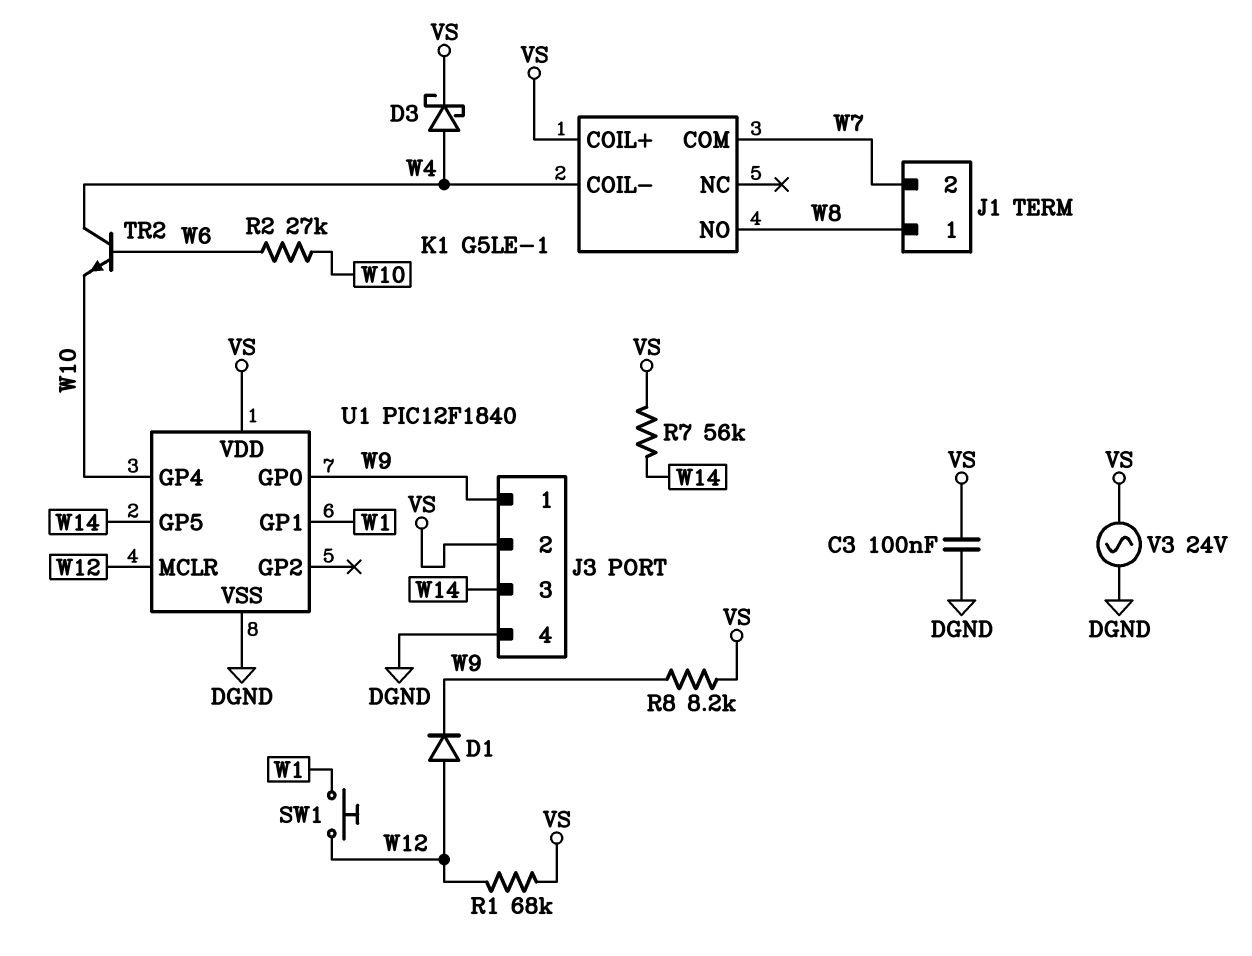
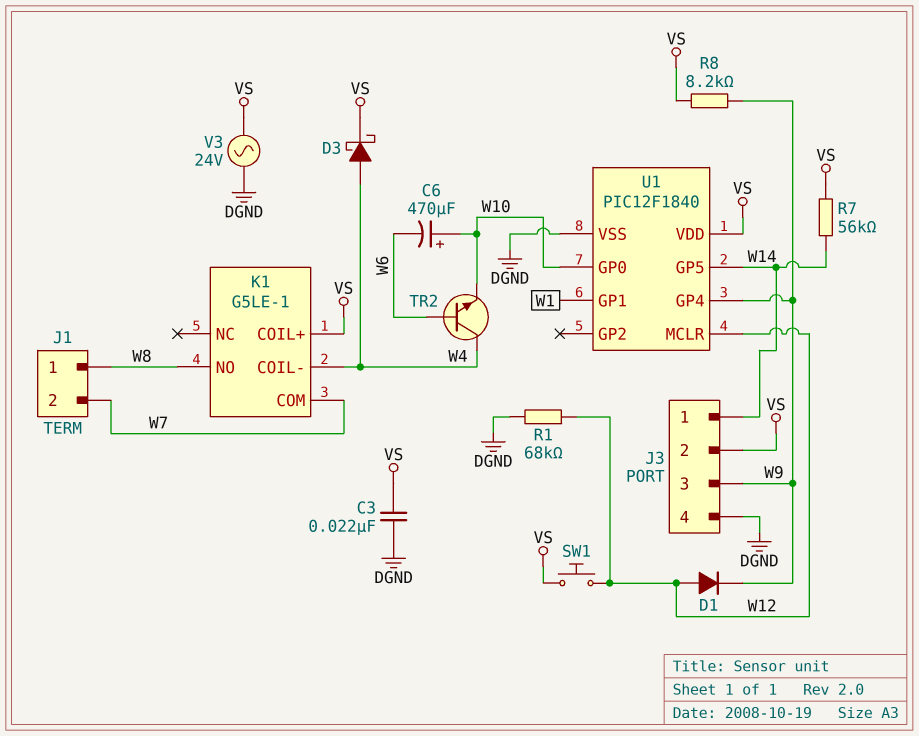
C3: 100nF (DGND, VS) -> 22nF (DGND, VS)
C6: none -> 470uF (plus W10, minus W6)
J3 pin 1: W9 -> W14
J3 pin 3: W14 -> W9
R1: 68k (VS, W12) -> 68k (DGND, W12)
R2: 27k (W6, W10) -> none
SW1: button (W1, W12) -> button (VS, W12)
U1 pin GP0: W9 -> W10
U1 pin GP4: W10 -> W9

